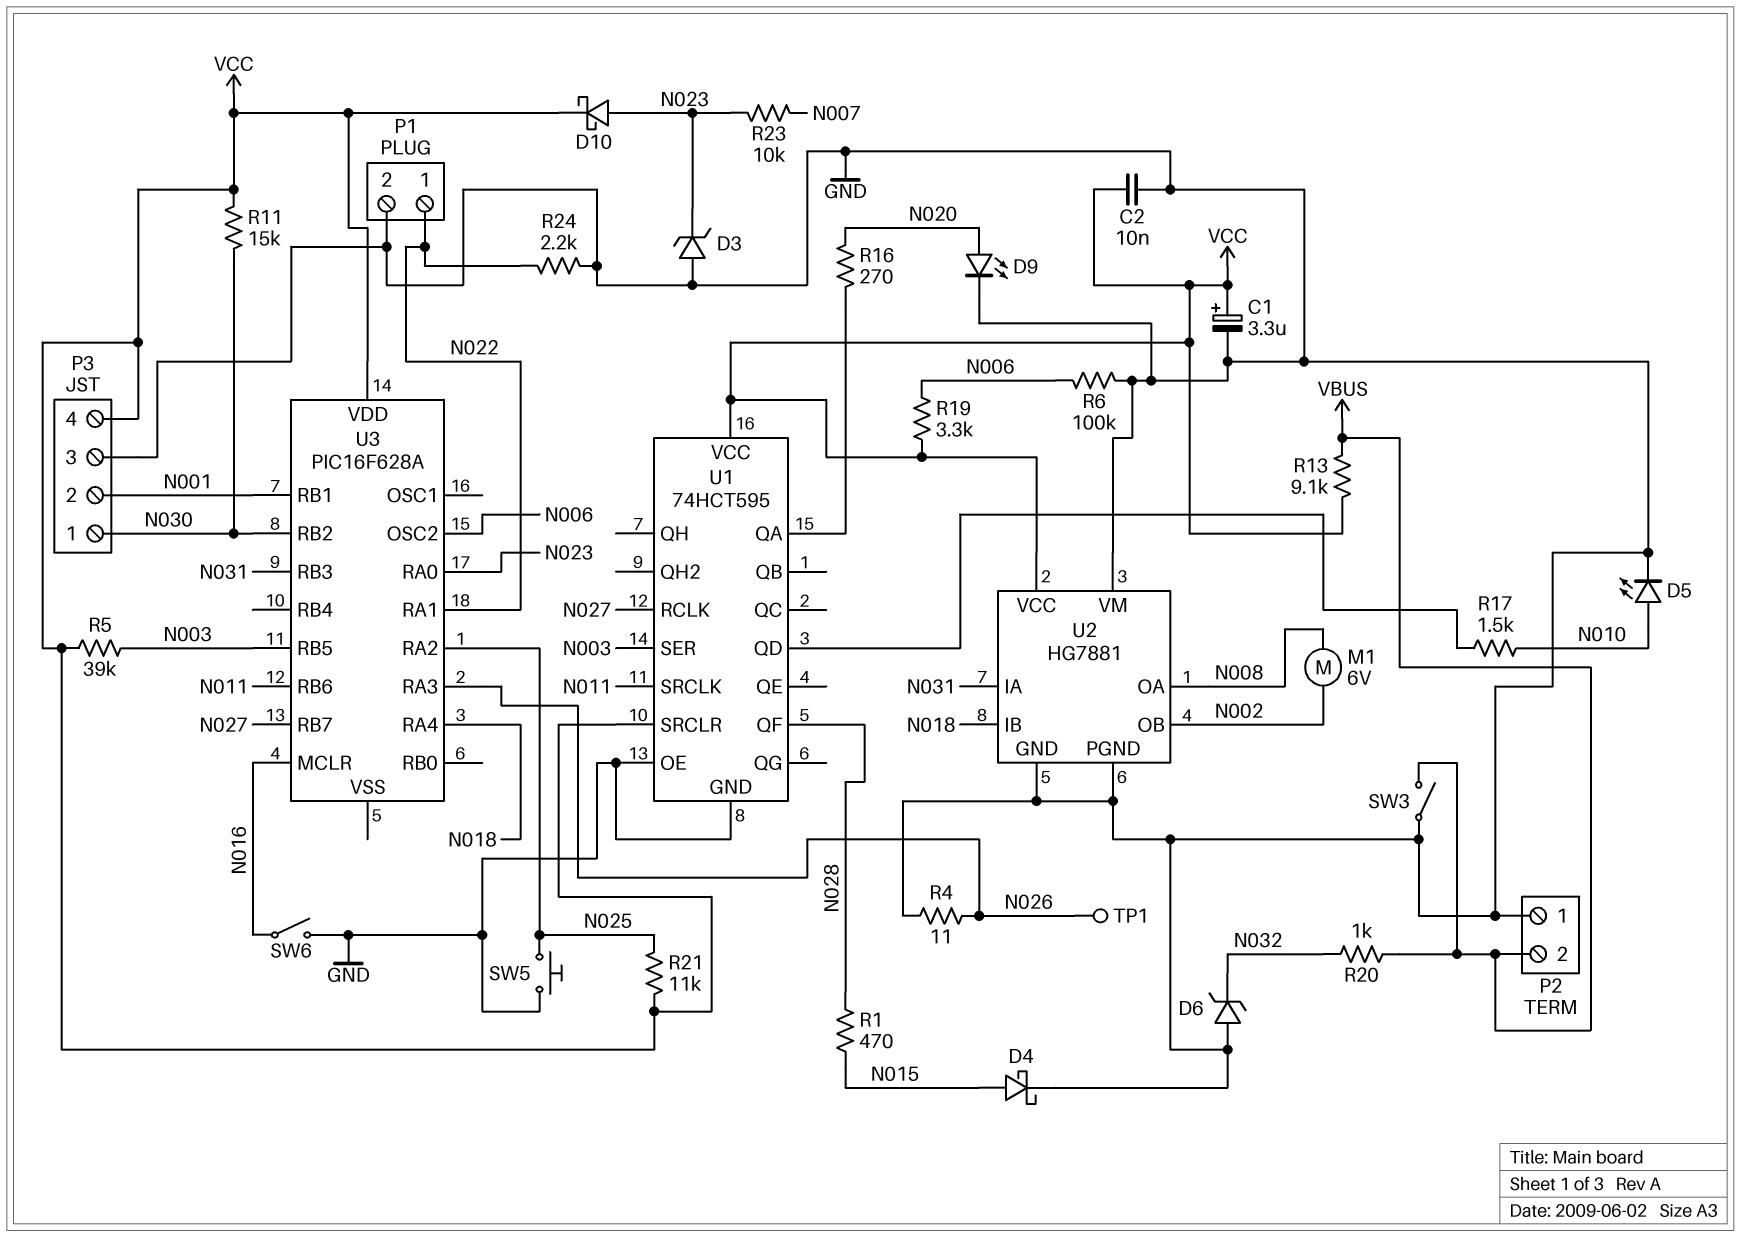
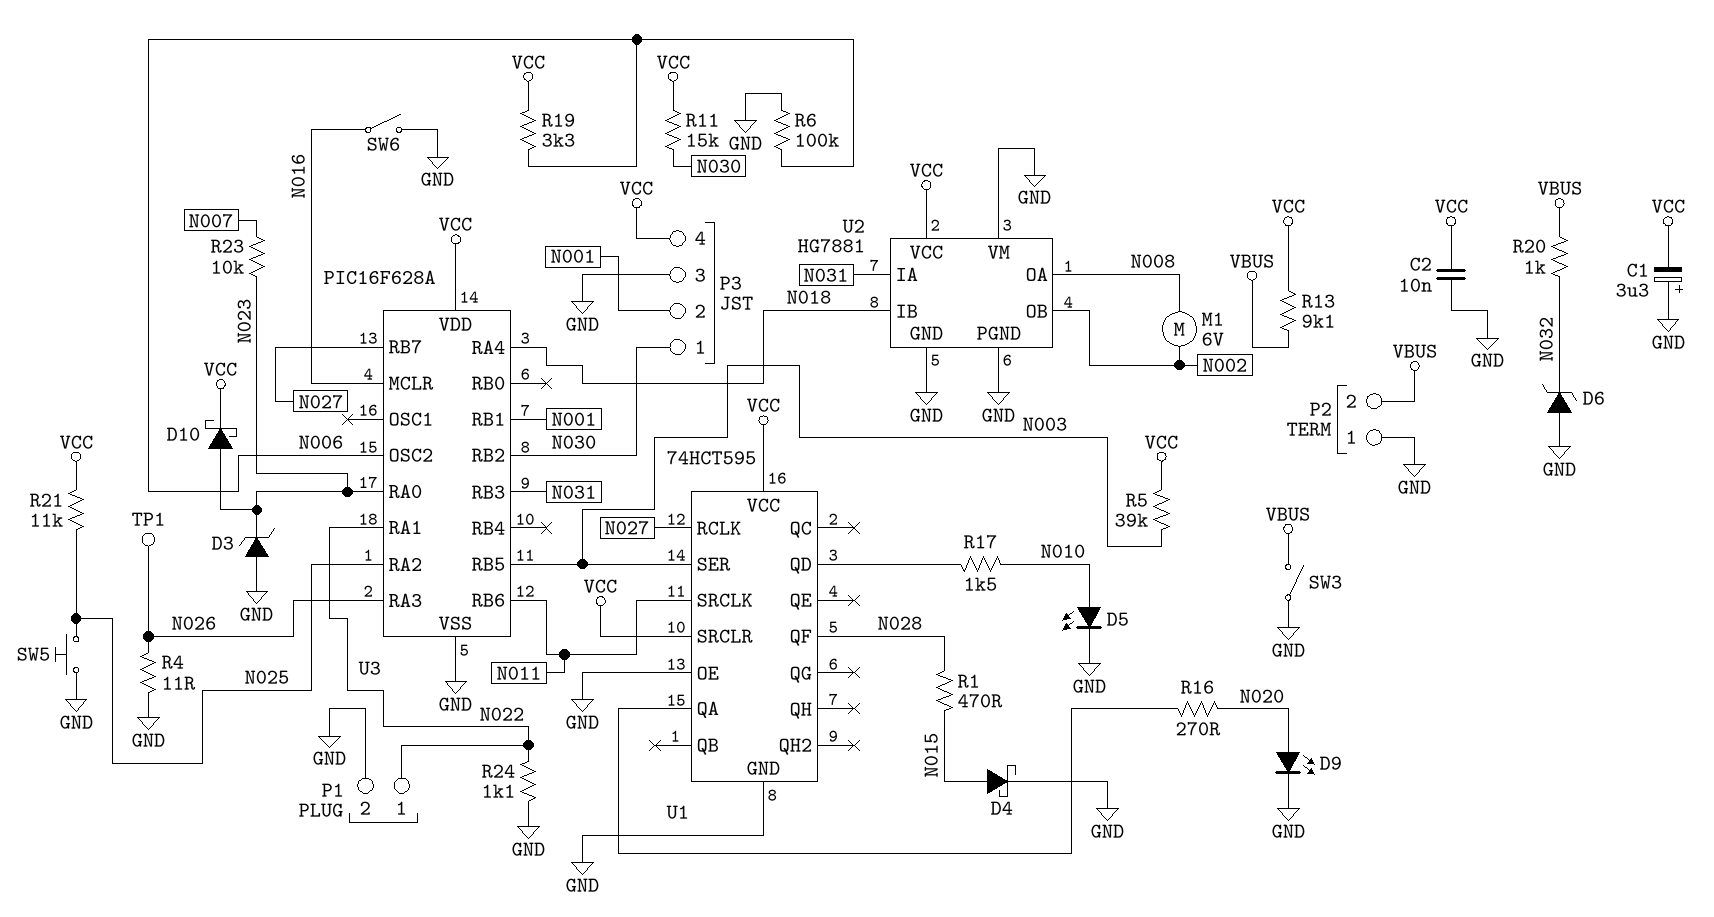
C1: 3.3uF (plus VCC, minus GND) -> 3.3uF (plus GND, minus VCC)
R24: 2.2k (GND, N022) -> 1.1k (GND, N022)
U3 pin VSS: none -> GND

